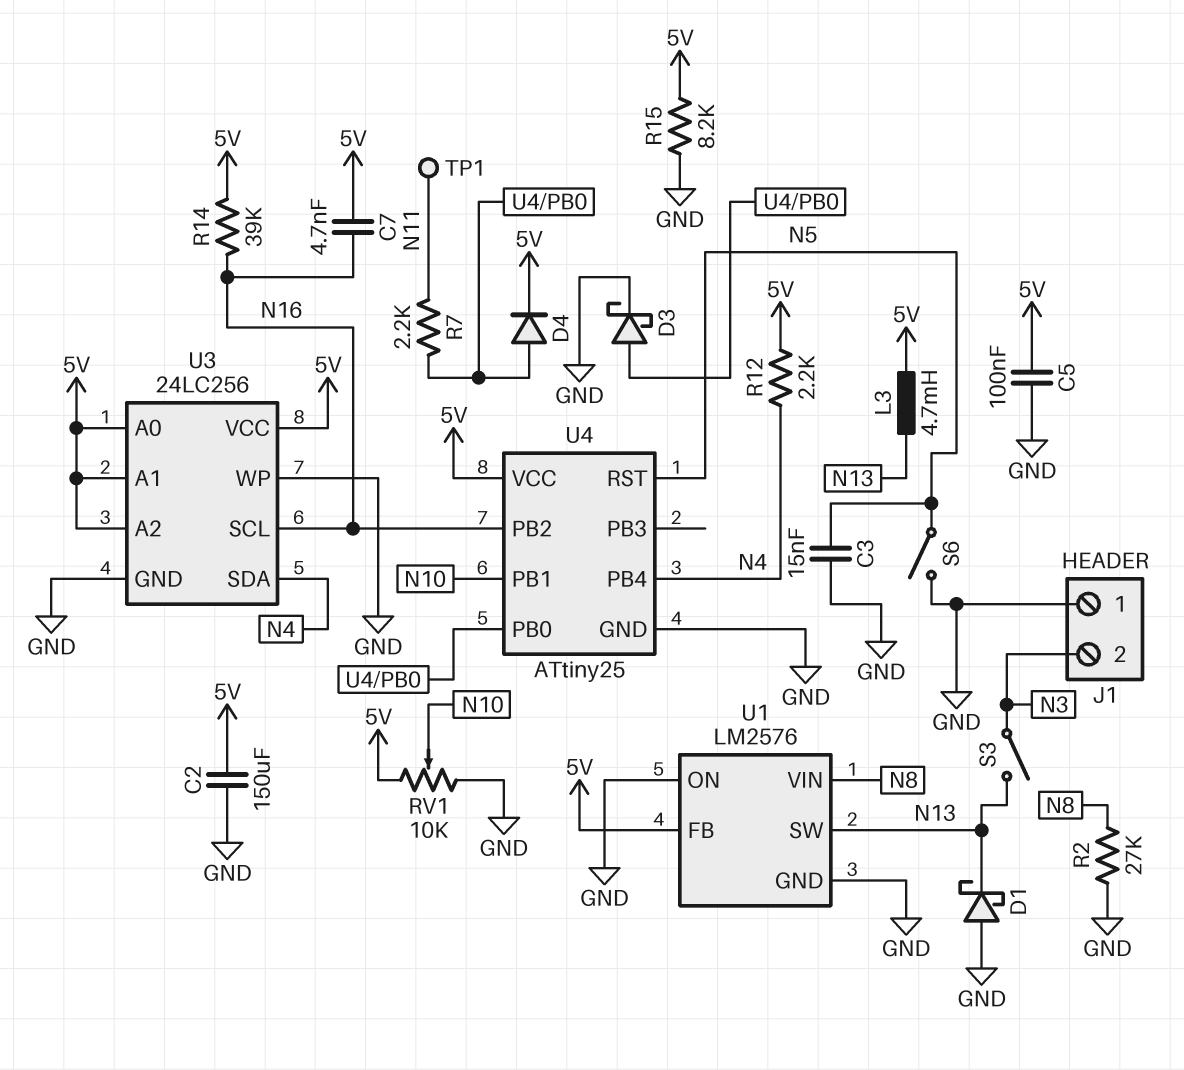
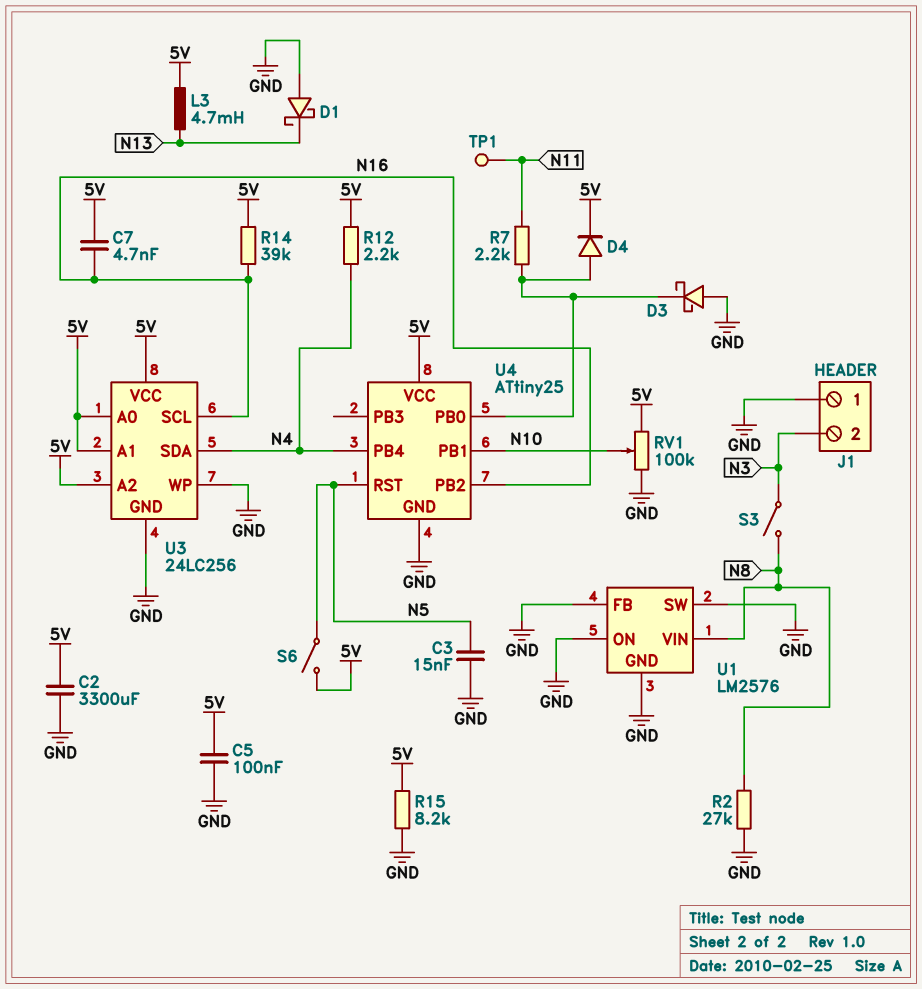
C2: 150uF (5V, GND) -> 3300uF (5V, GND)
D3: schottky (A U4/PB0, K GND) -> schottky (A GND, K U4/PB0)
RV1: 10k (5V, GND, wiper N10) -> 100k (5V, GND, wiper N10)
S3: switch (N3, N13) -> switch (N3, N8)
S6: switch (GND, N5) -> switch (5V, N5)
U1 pin FB: 5V -> GND
U1 pin SW: N13 -> GND

